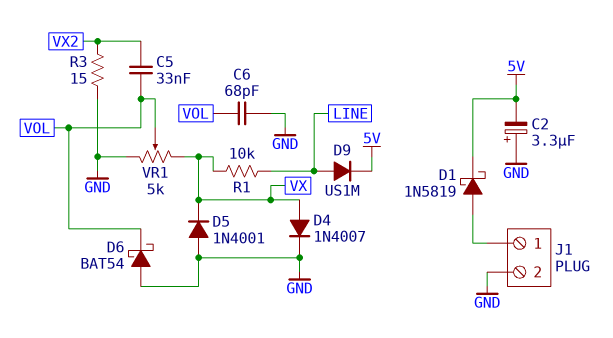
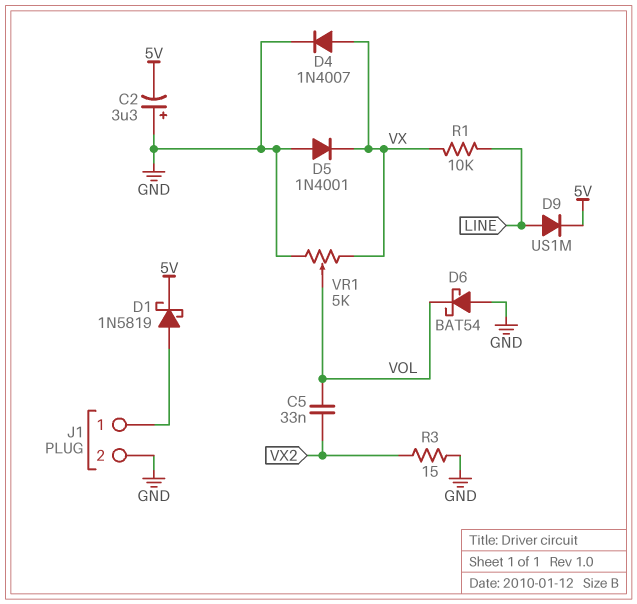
C6: 68pF (GND, VOL) -> none

